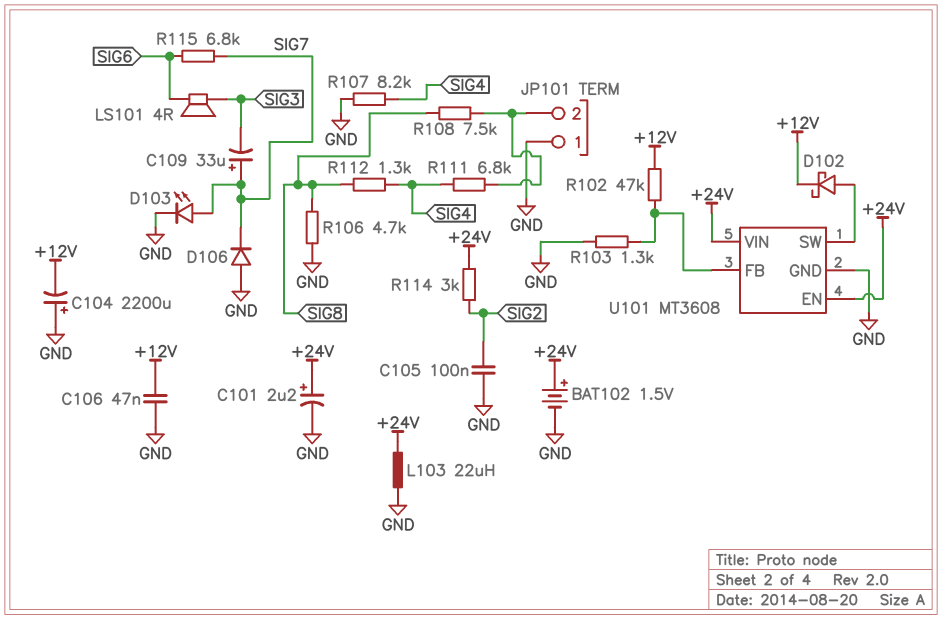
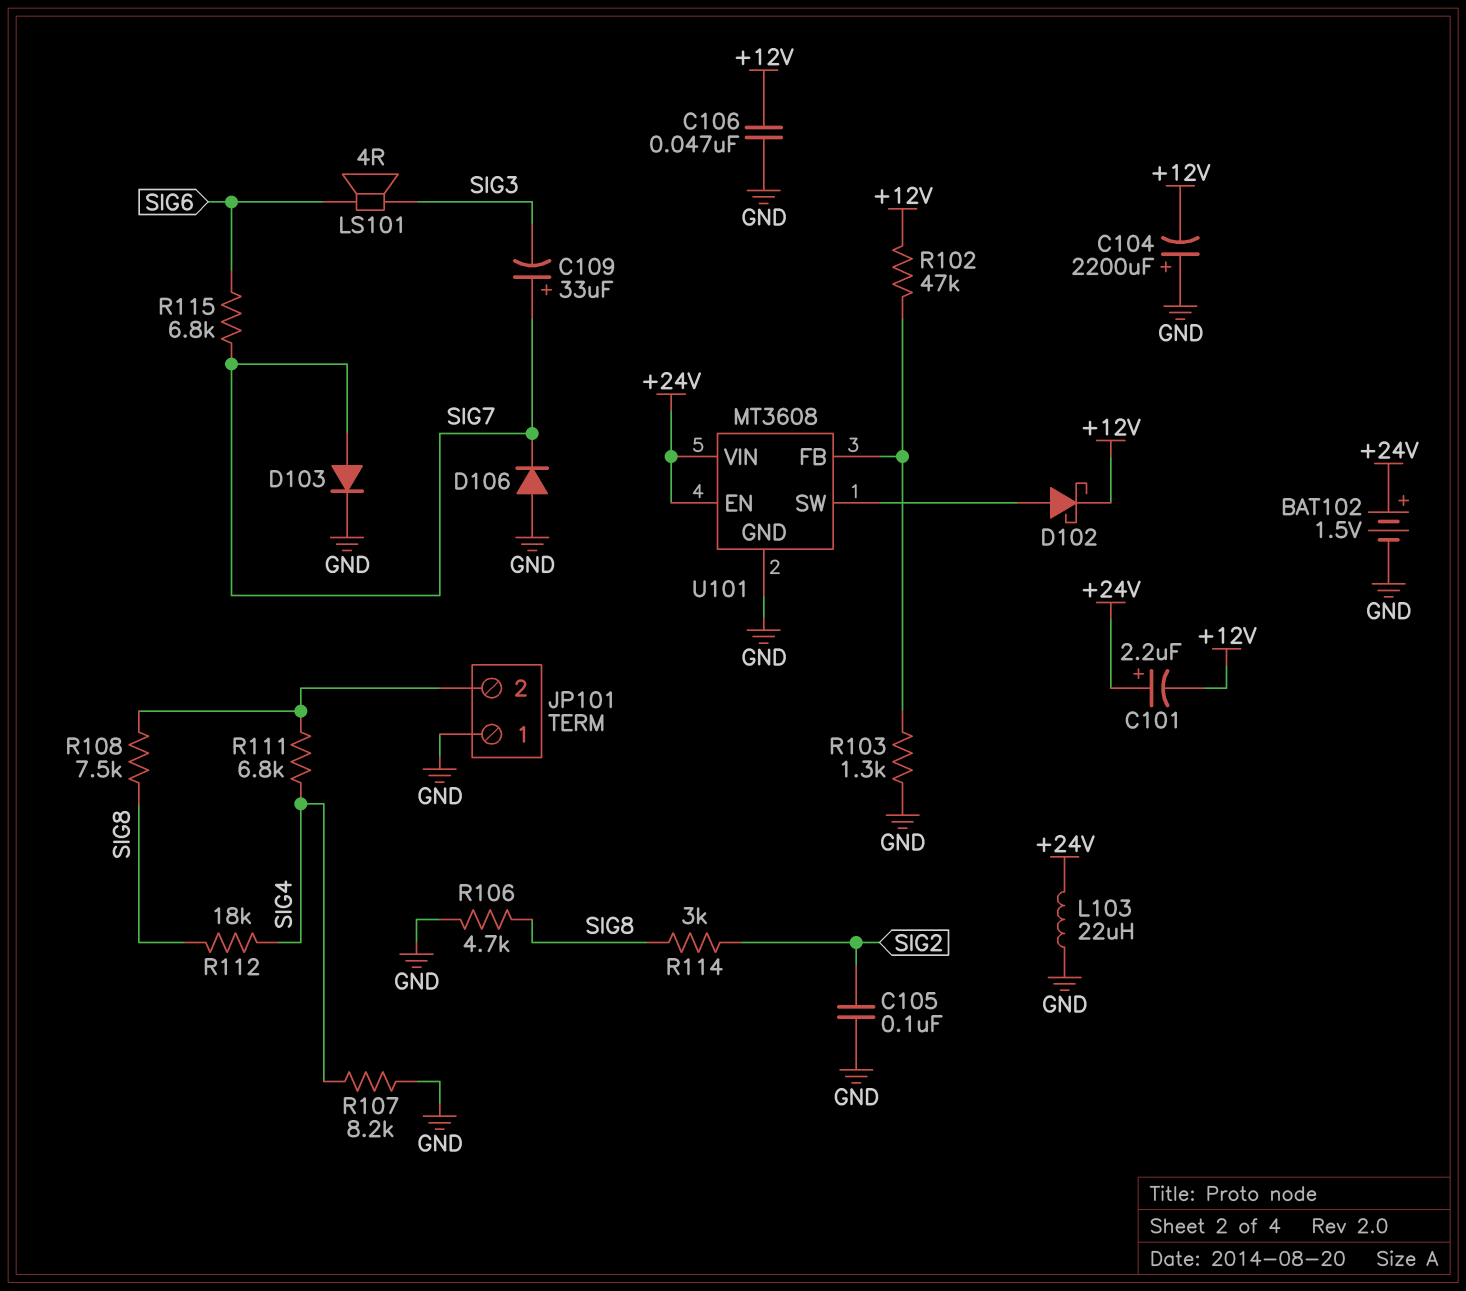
C101: 2.2uF (plus +24V, minus GND) -> 2.2uF (plus +24V, minus +12V)
D103: LED (A SIG7, K GND) -> diode (A SIG7, K GND)
R112: 1.3k (SIG4, SIG8) -> 18k (SIG4, SIG8)
R114: 3k (+24V, SIG2) -> 3k (SIG2, SIG8)

